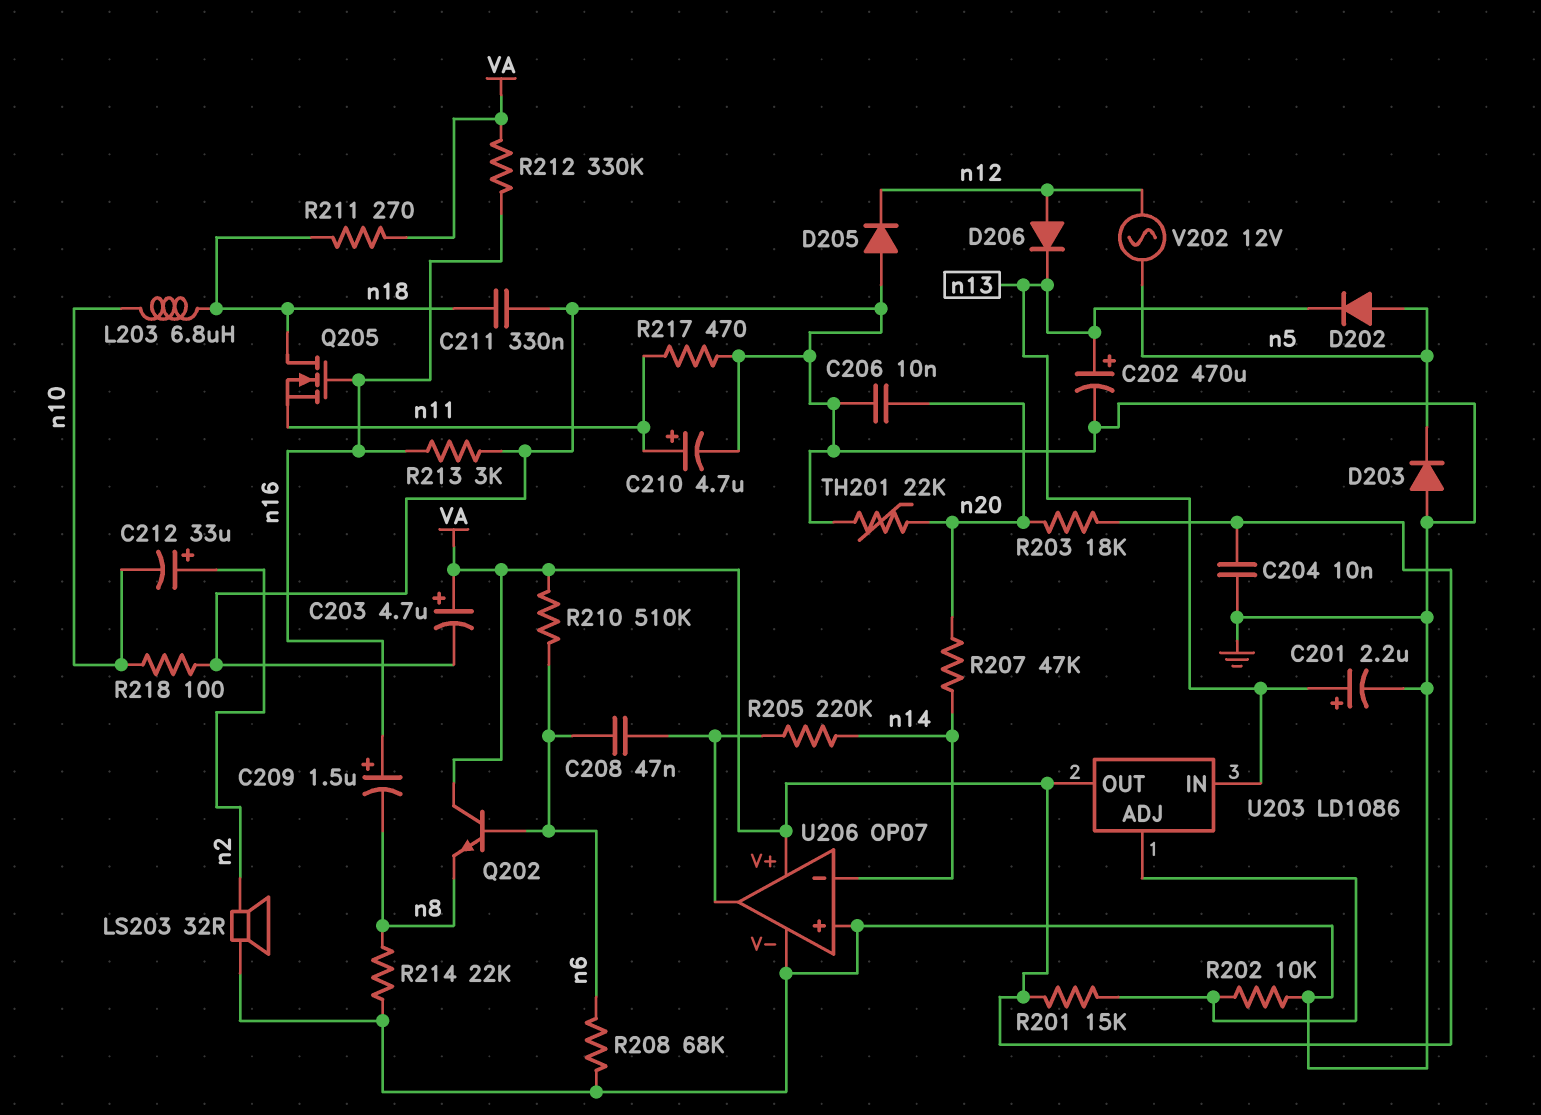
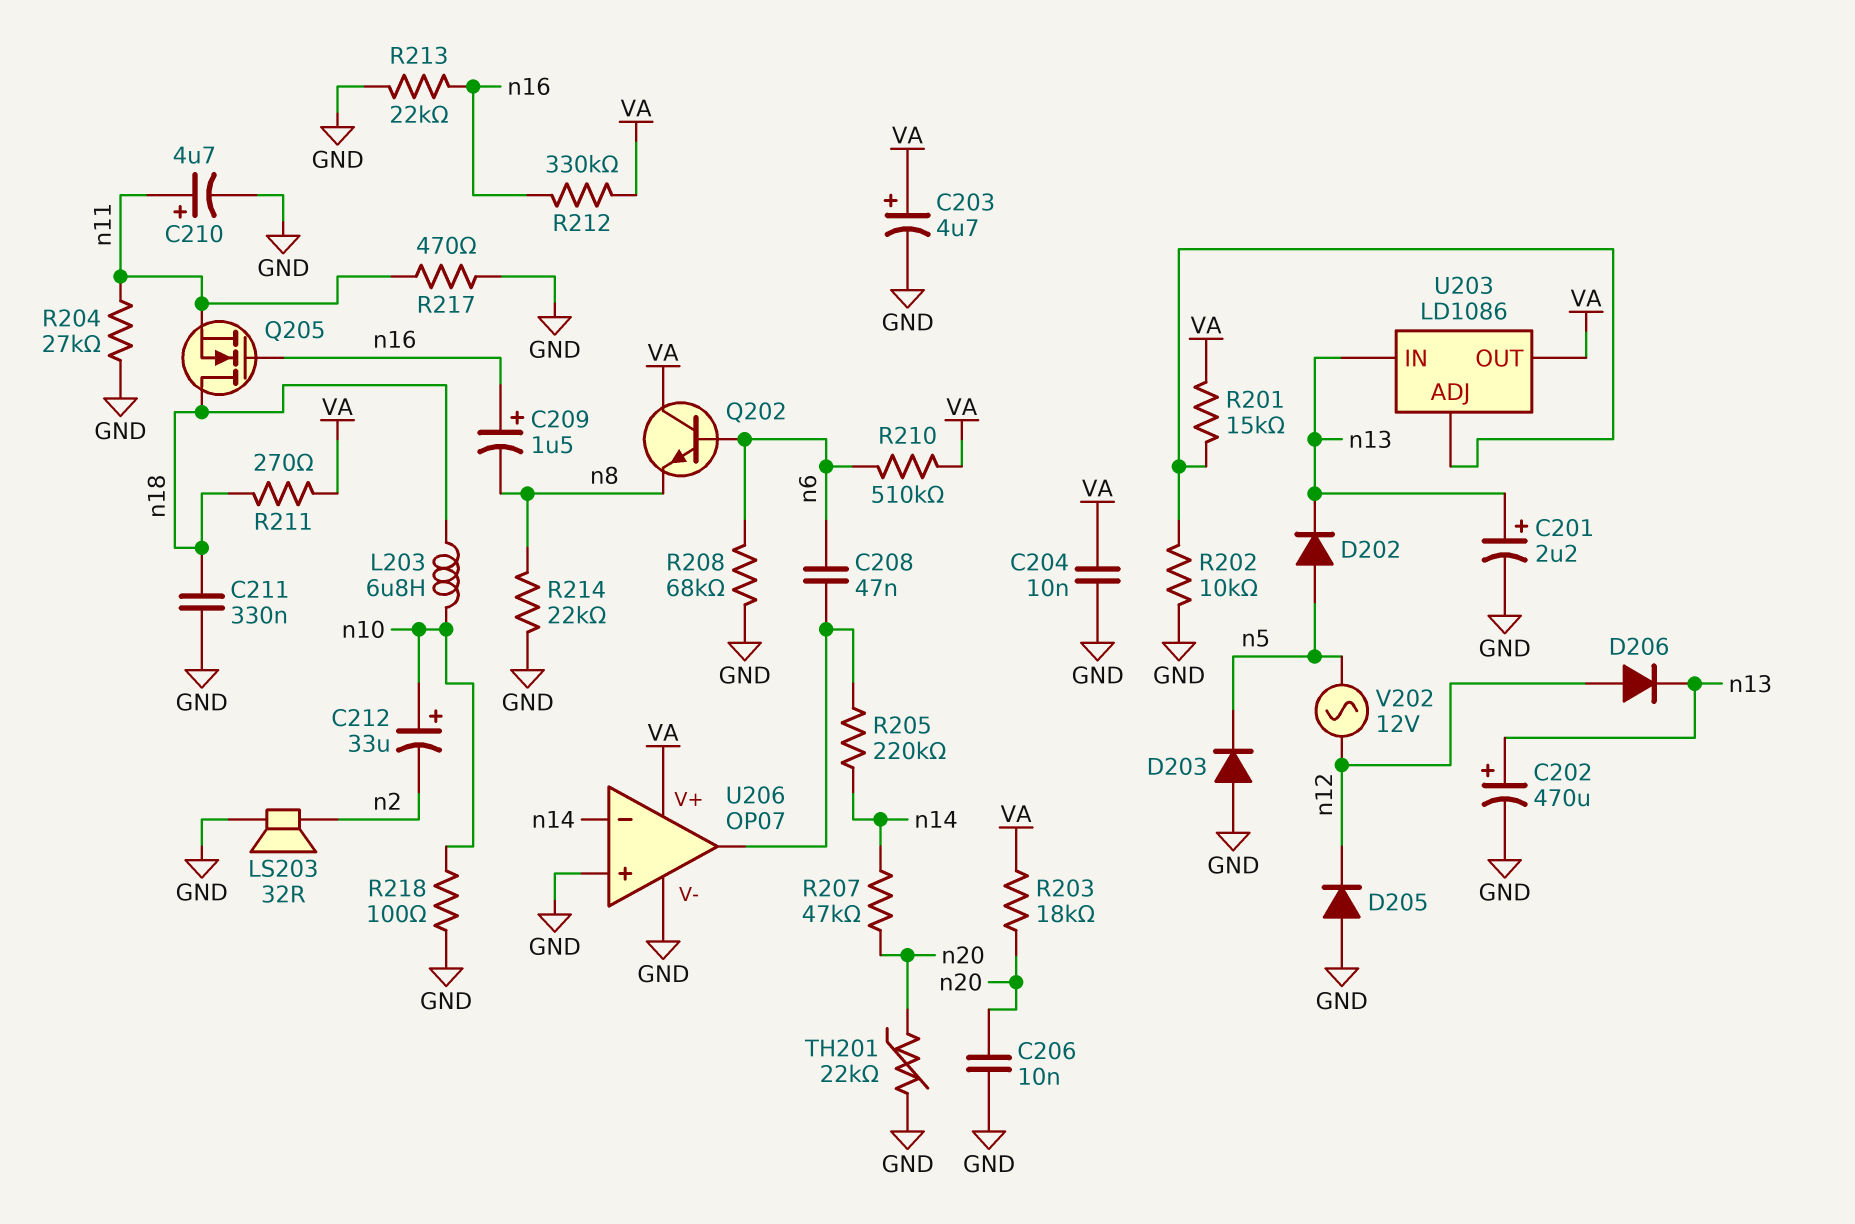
C212: 33uF (plus n2, minus n10) -> 33uF (plus n10, minus n2)
R204: none -> 27k (GND, n11)
R213: 3k (GND, n16) -> 22k (GND, n16)

